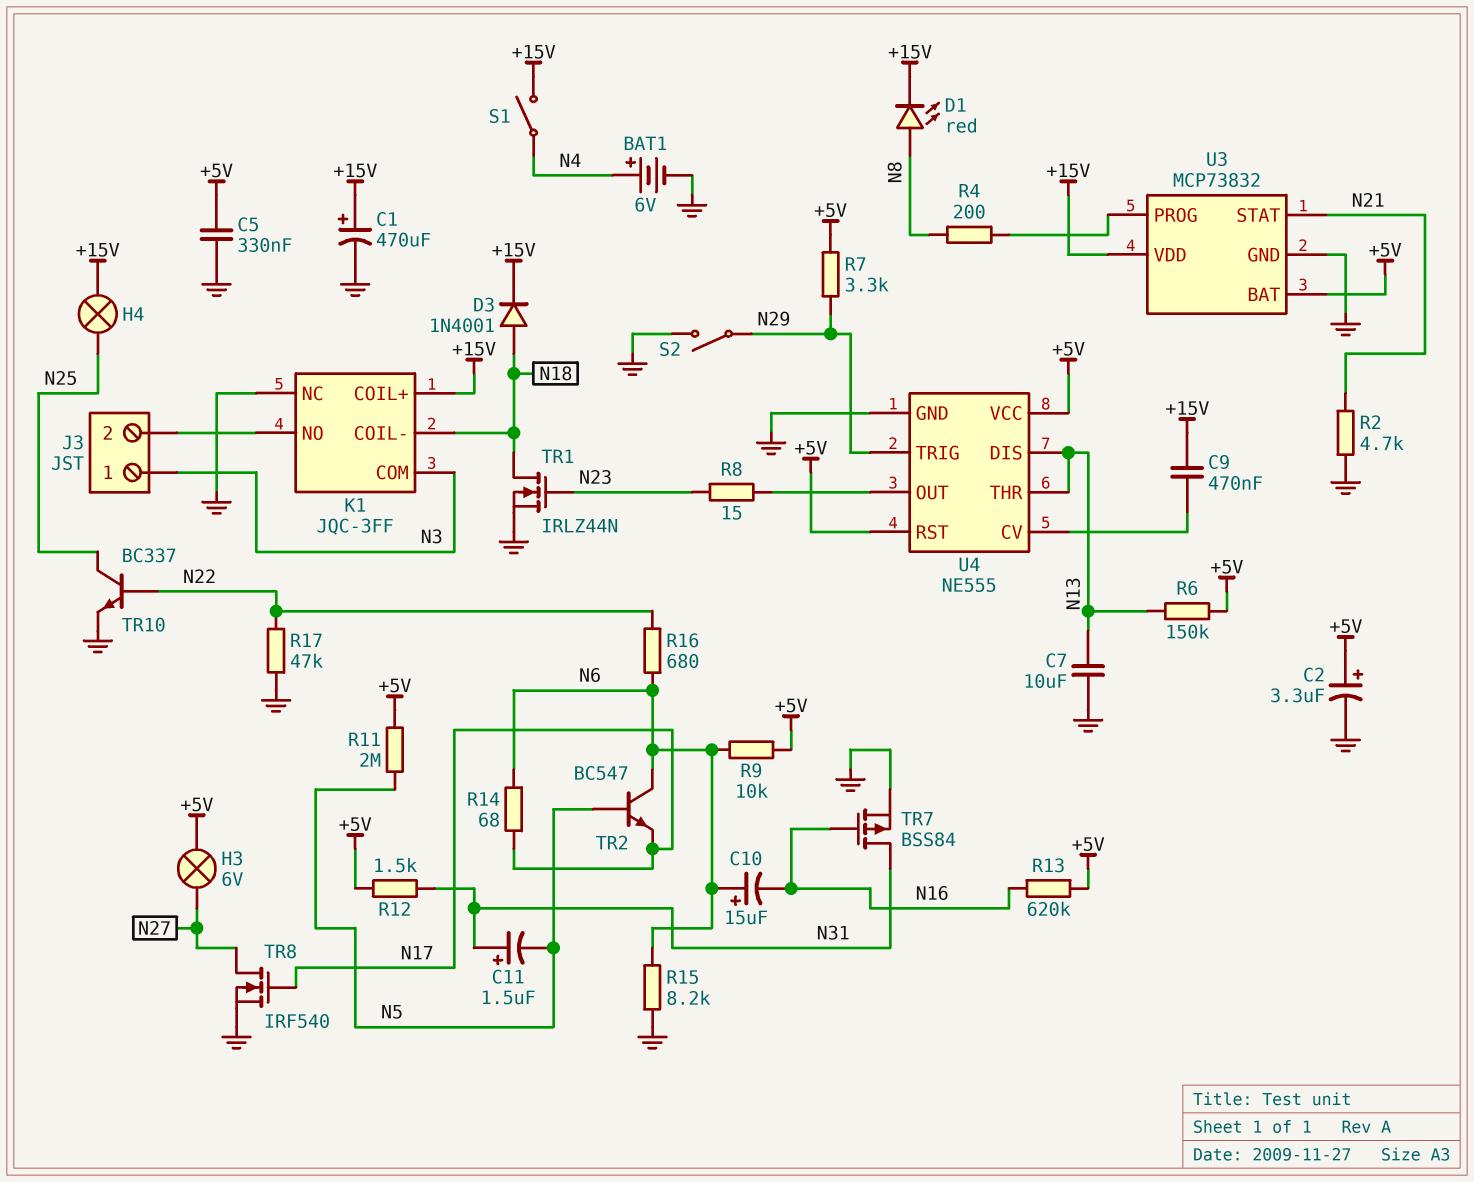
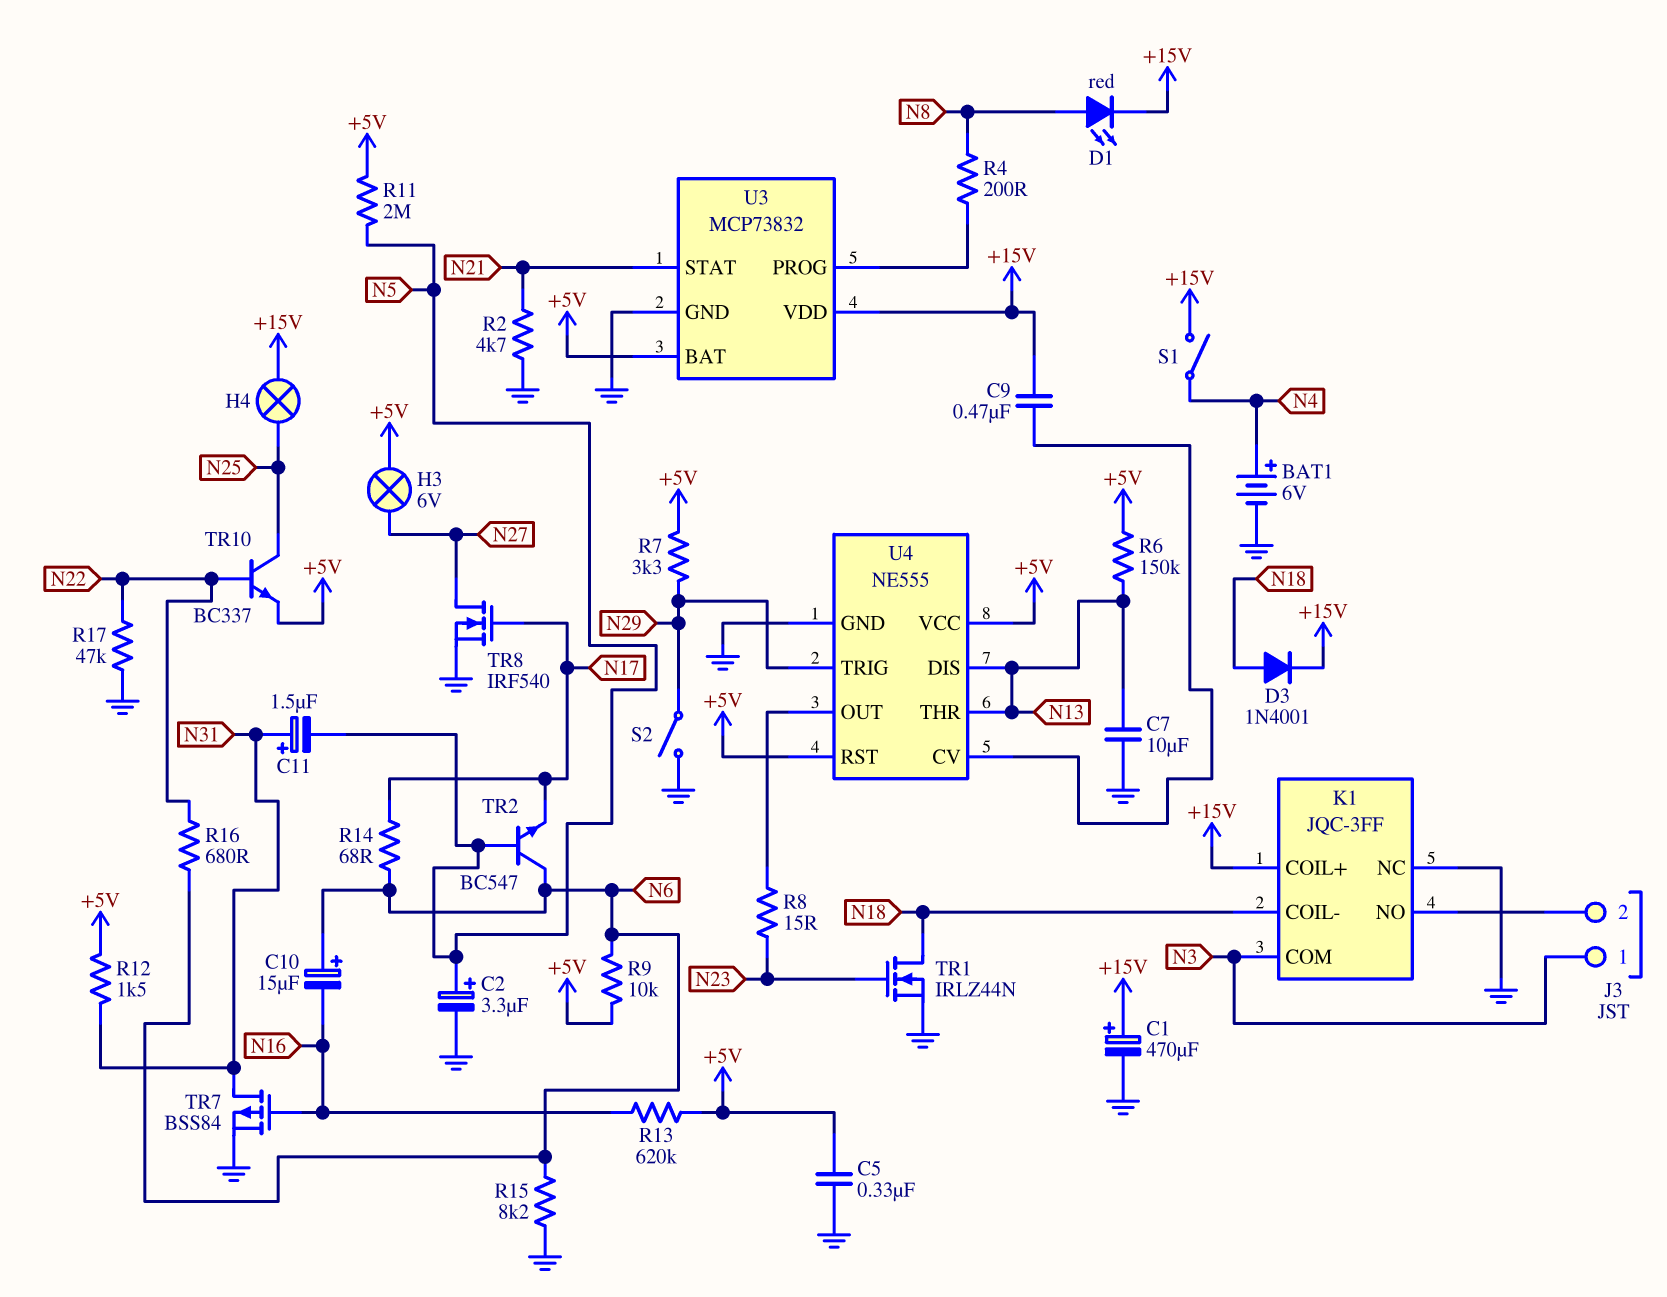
C2: 3.3uF (plus +5V, minus GND) -> 3.3uF (plus N5, minus GND)
TR10: NPN BC337 (B N22, C N25, E GND) -> NPN BC337 (B N22, C N25, E +5V)

